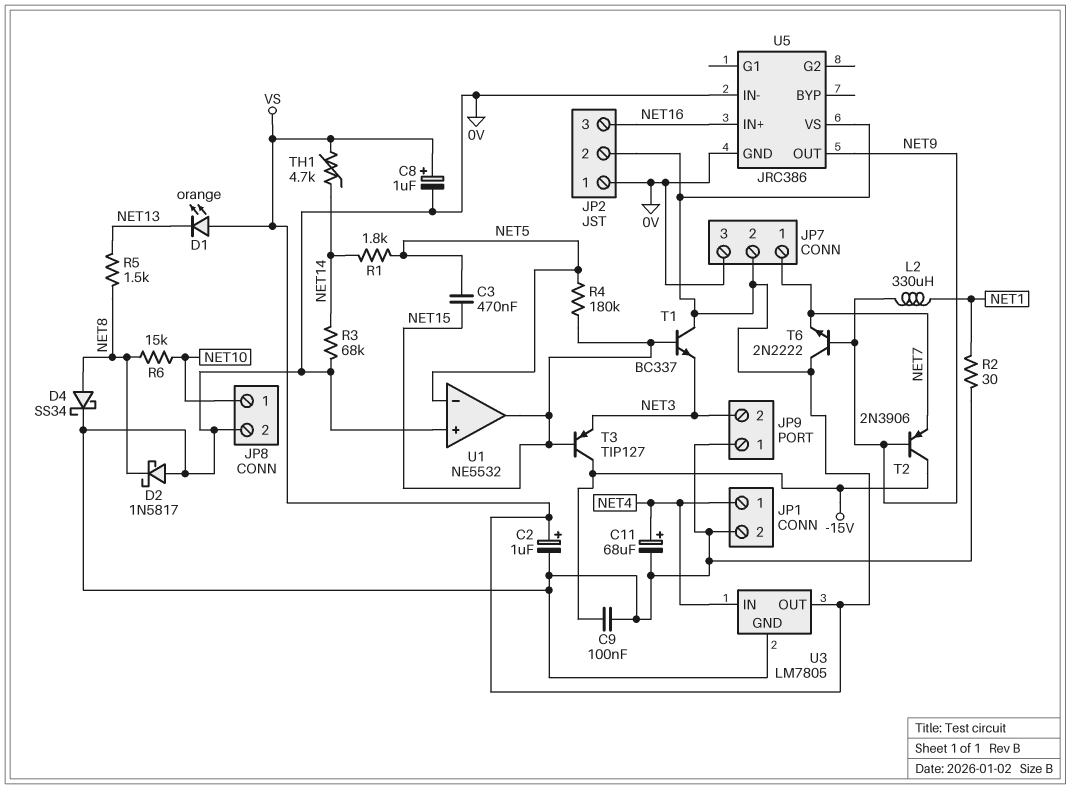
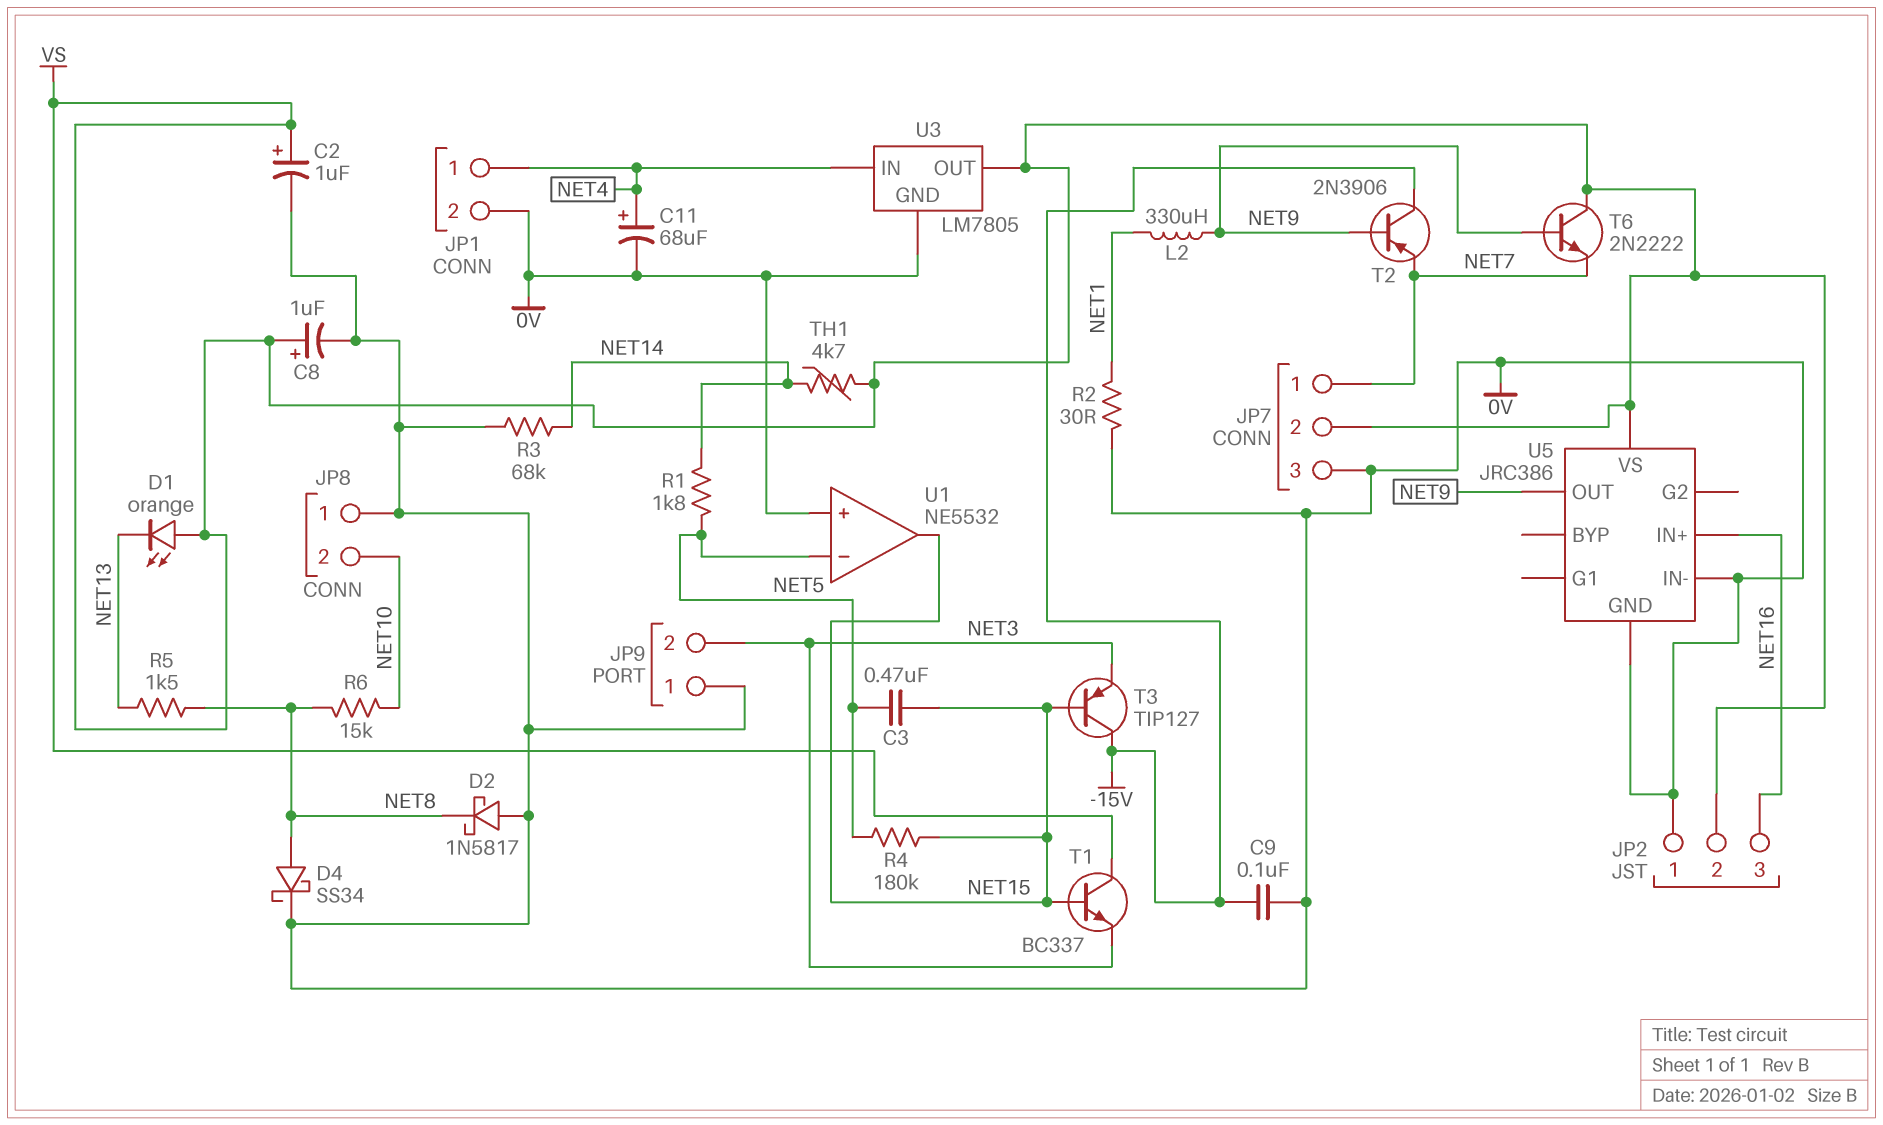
JP8 pin 1: NET10 -> 0V
JP8 pin 2: 0V -> NET10

